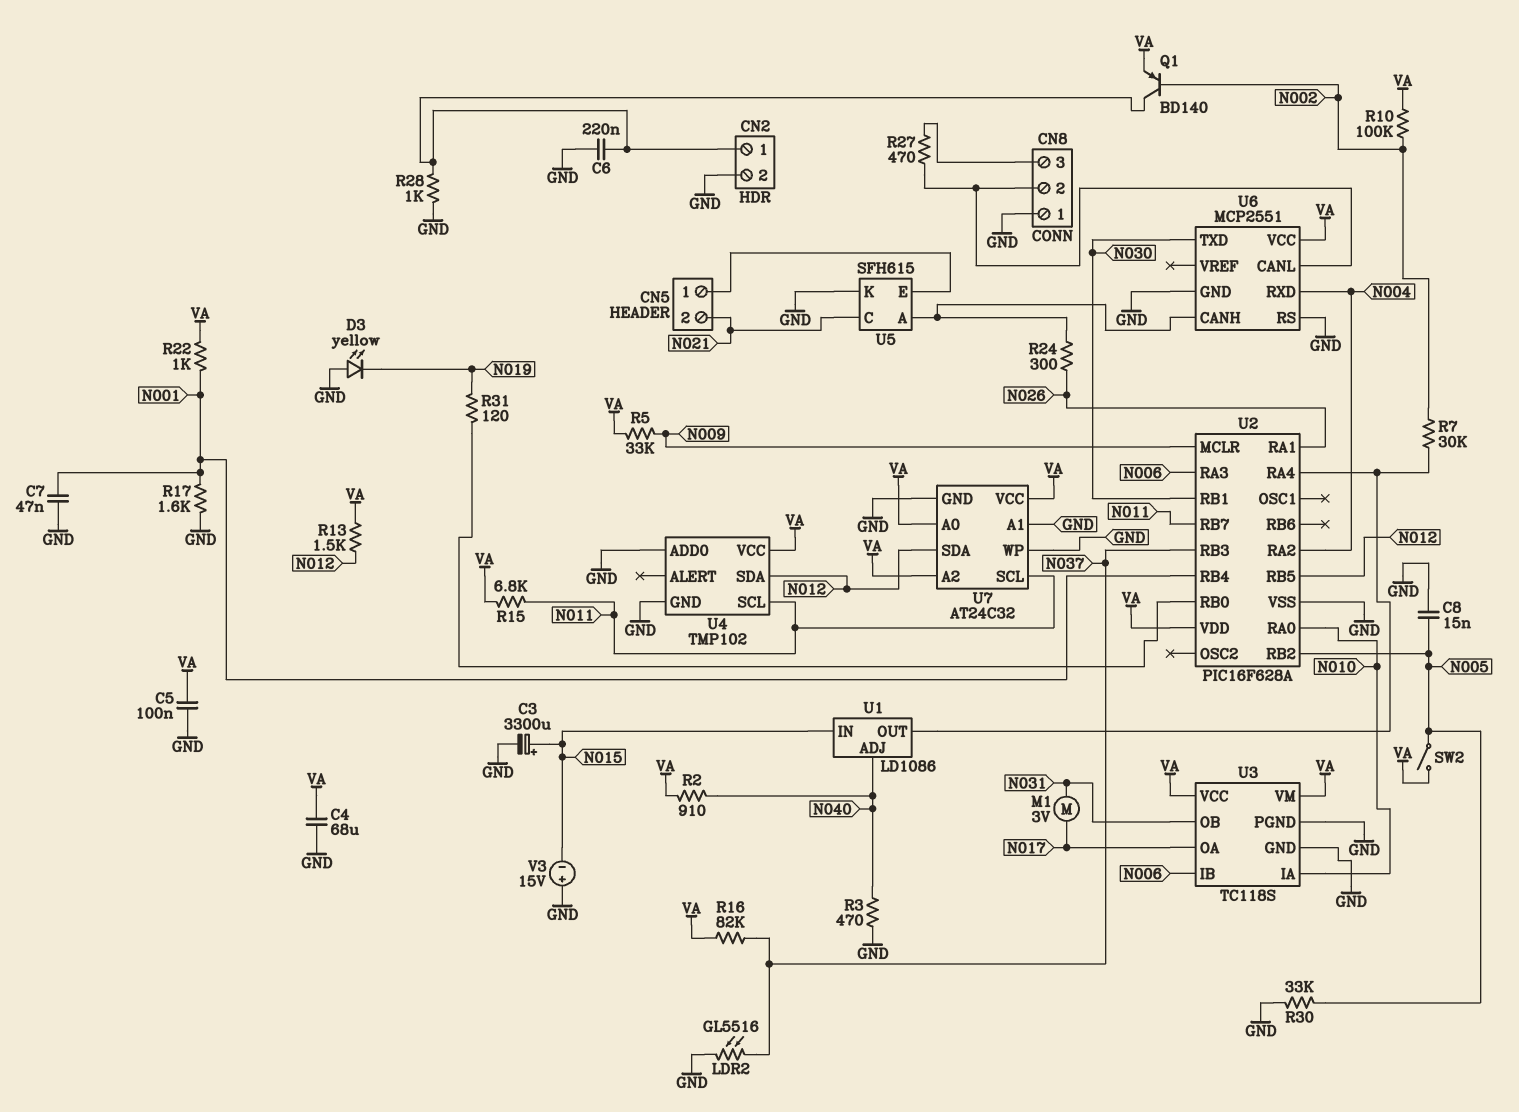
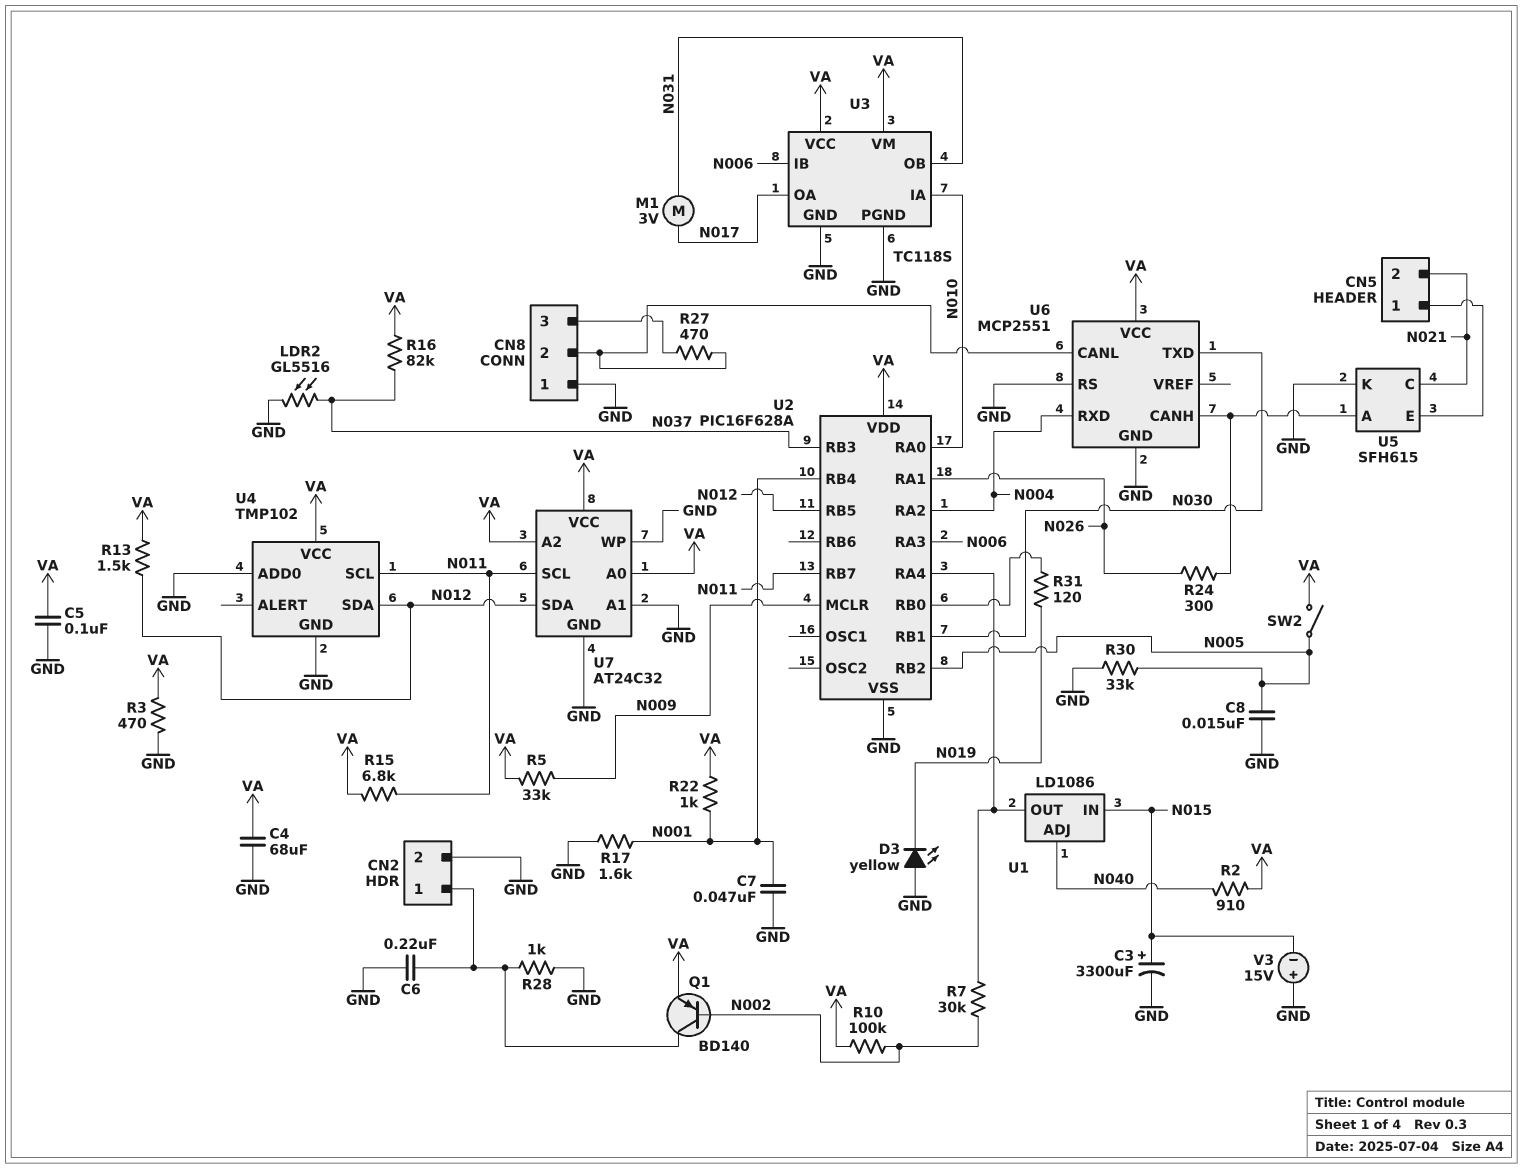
R3: 470 (GND, N040) -> 470 (GND, VA)

